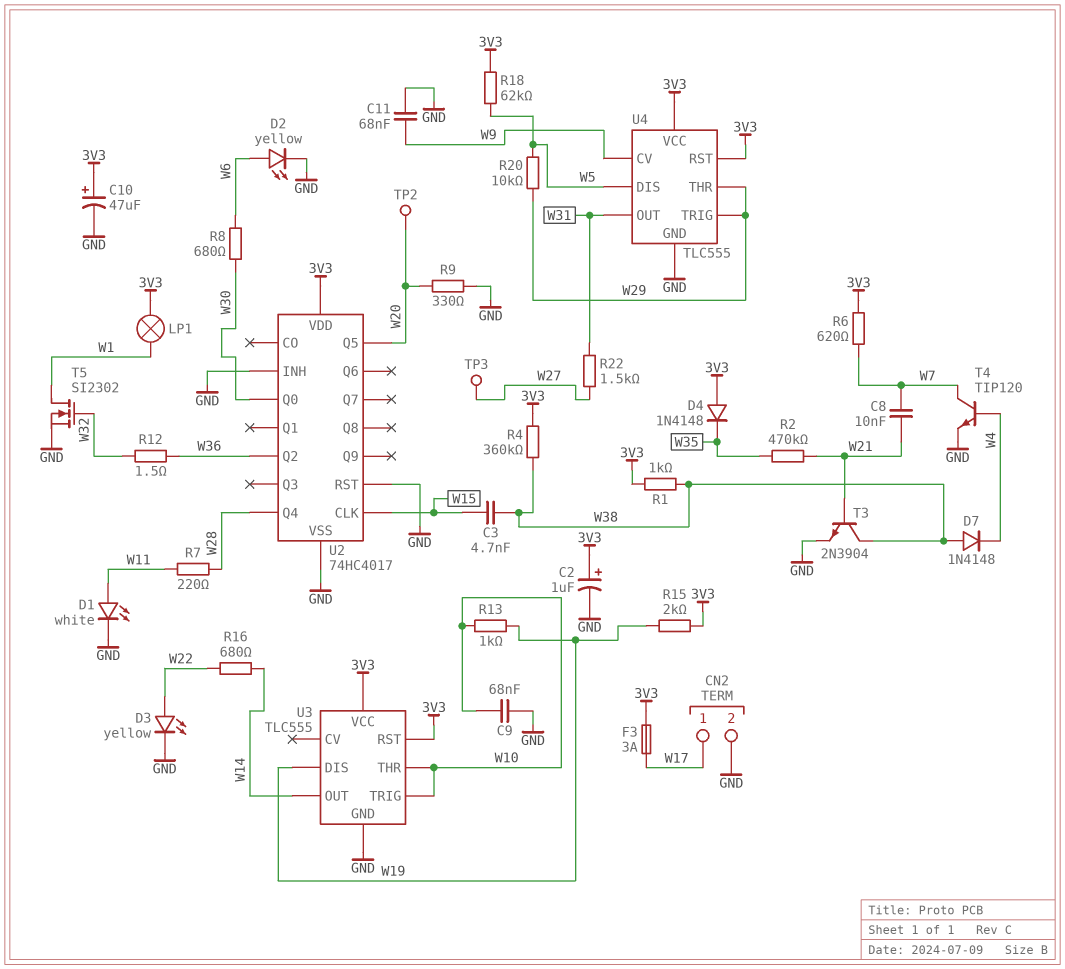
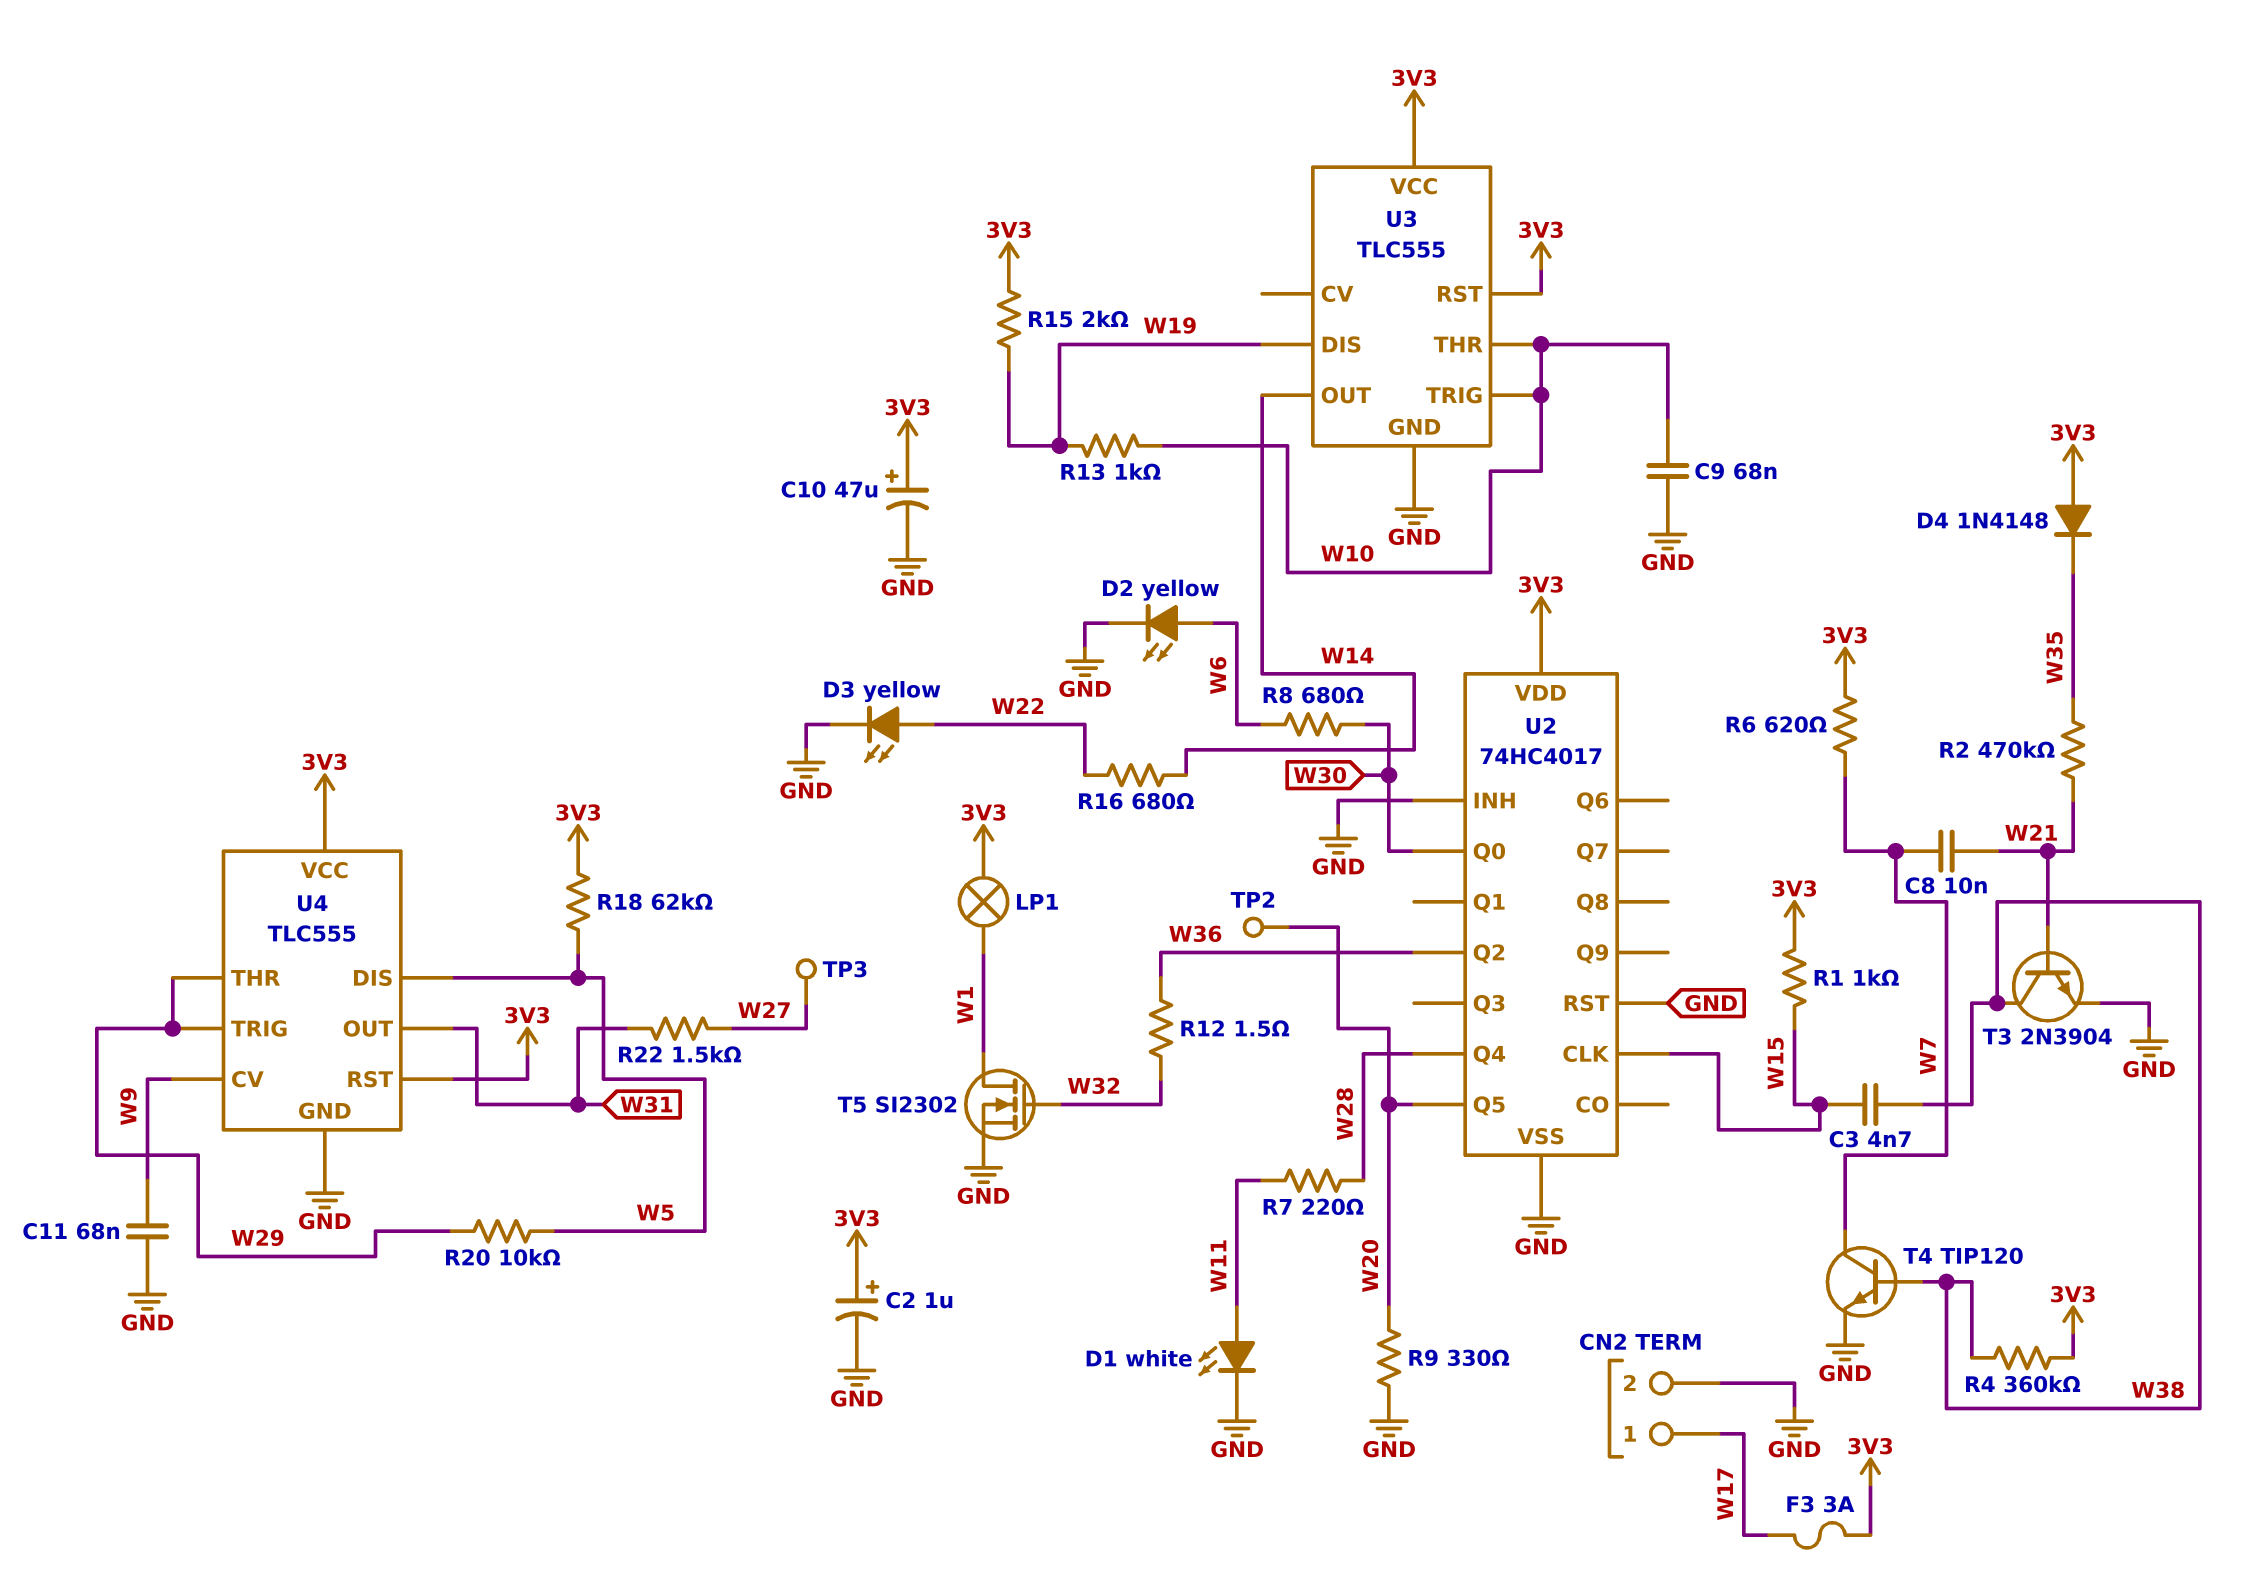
D7: diode 1N4148 (A W38, K W4) -> none
R1: 1k (3V3, W38) -> 1k (3V3, W15)
T4: NPN TIP120 (B W4, C W7, E GND) -> NPN TIP120 (B W38, C W7, E GND)

